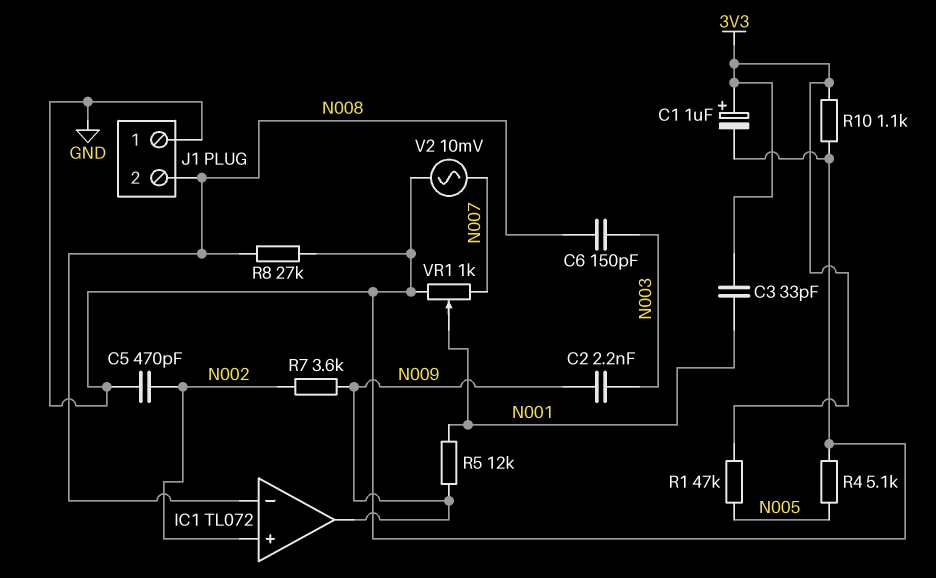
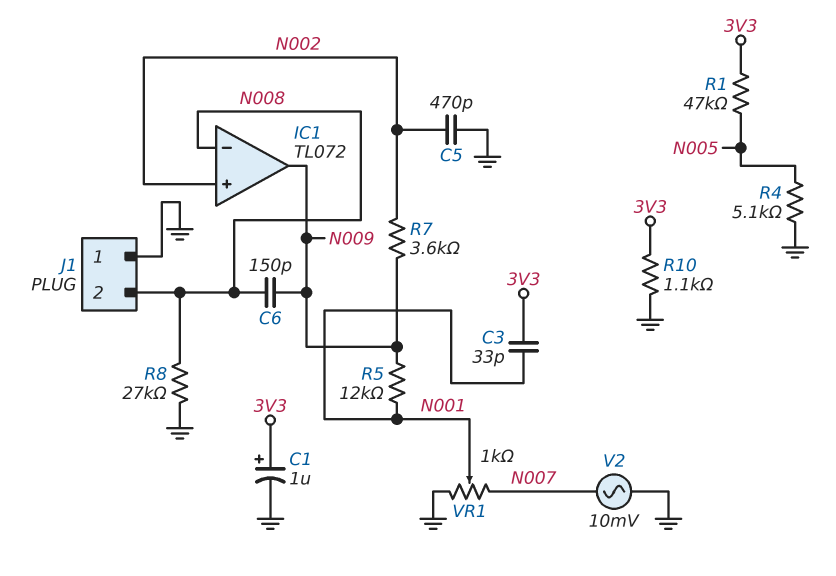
C2: 2.2nF (N003, N009) -> none
C6: 150pF (N003, N008) -> 150pF (N008, N009)

